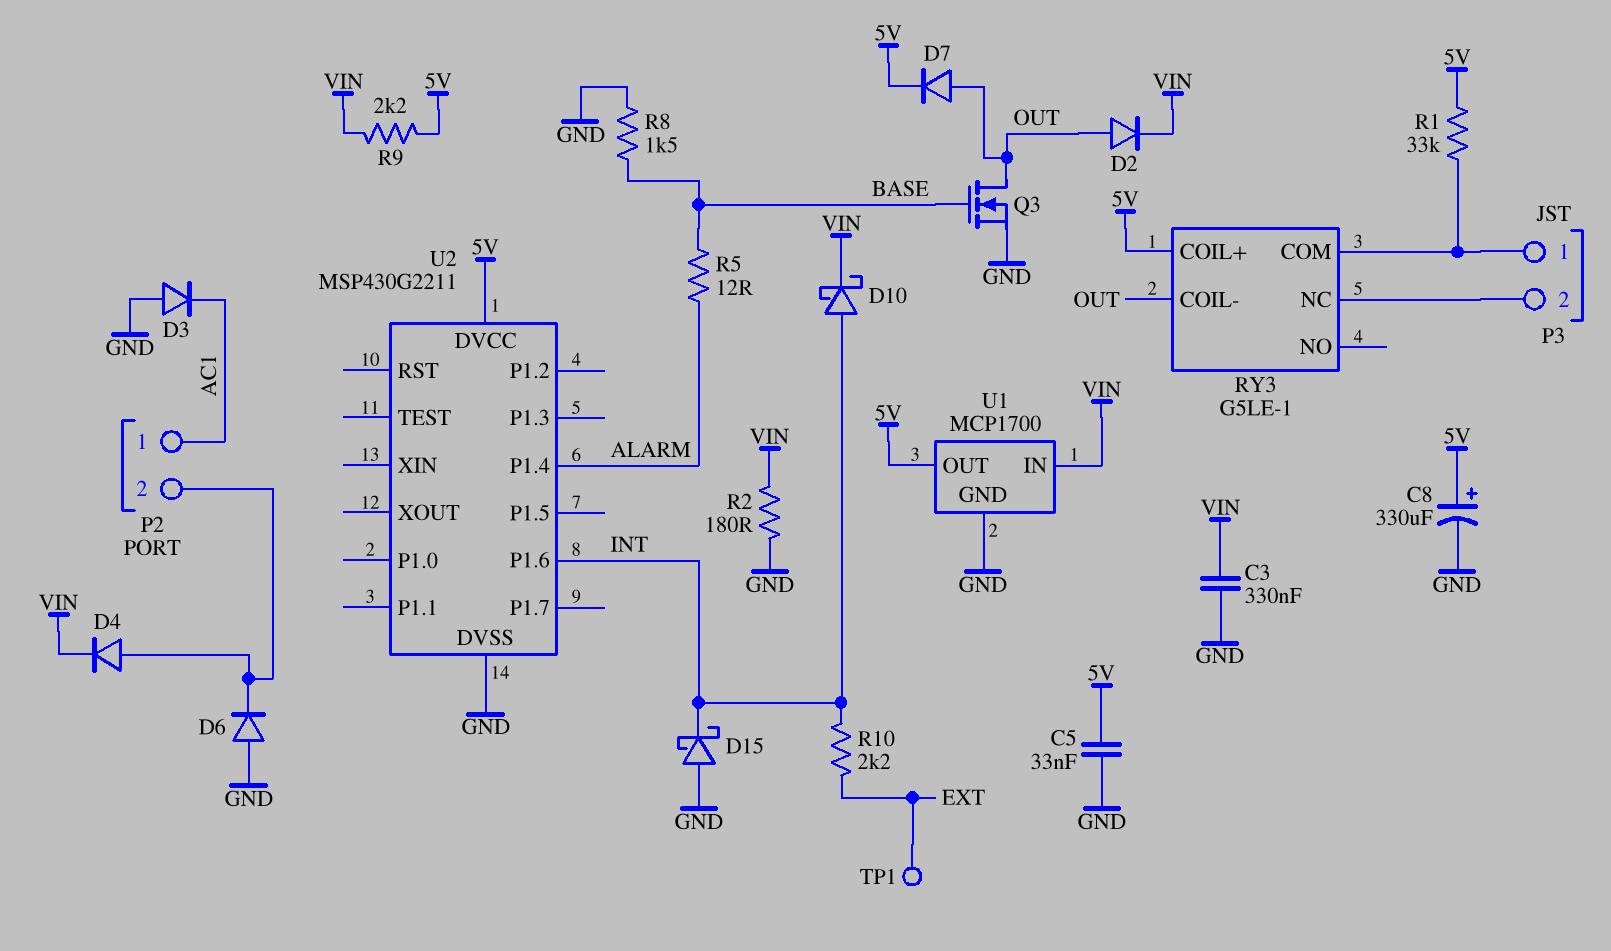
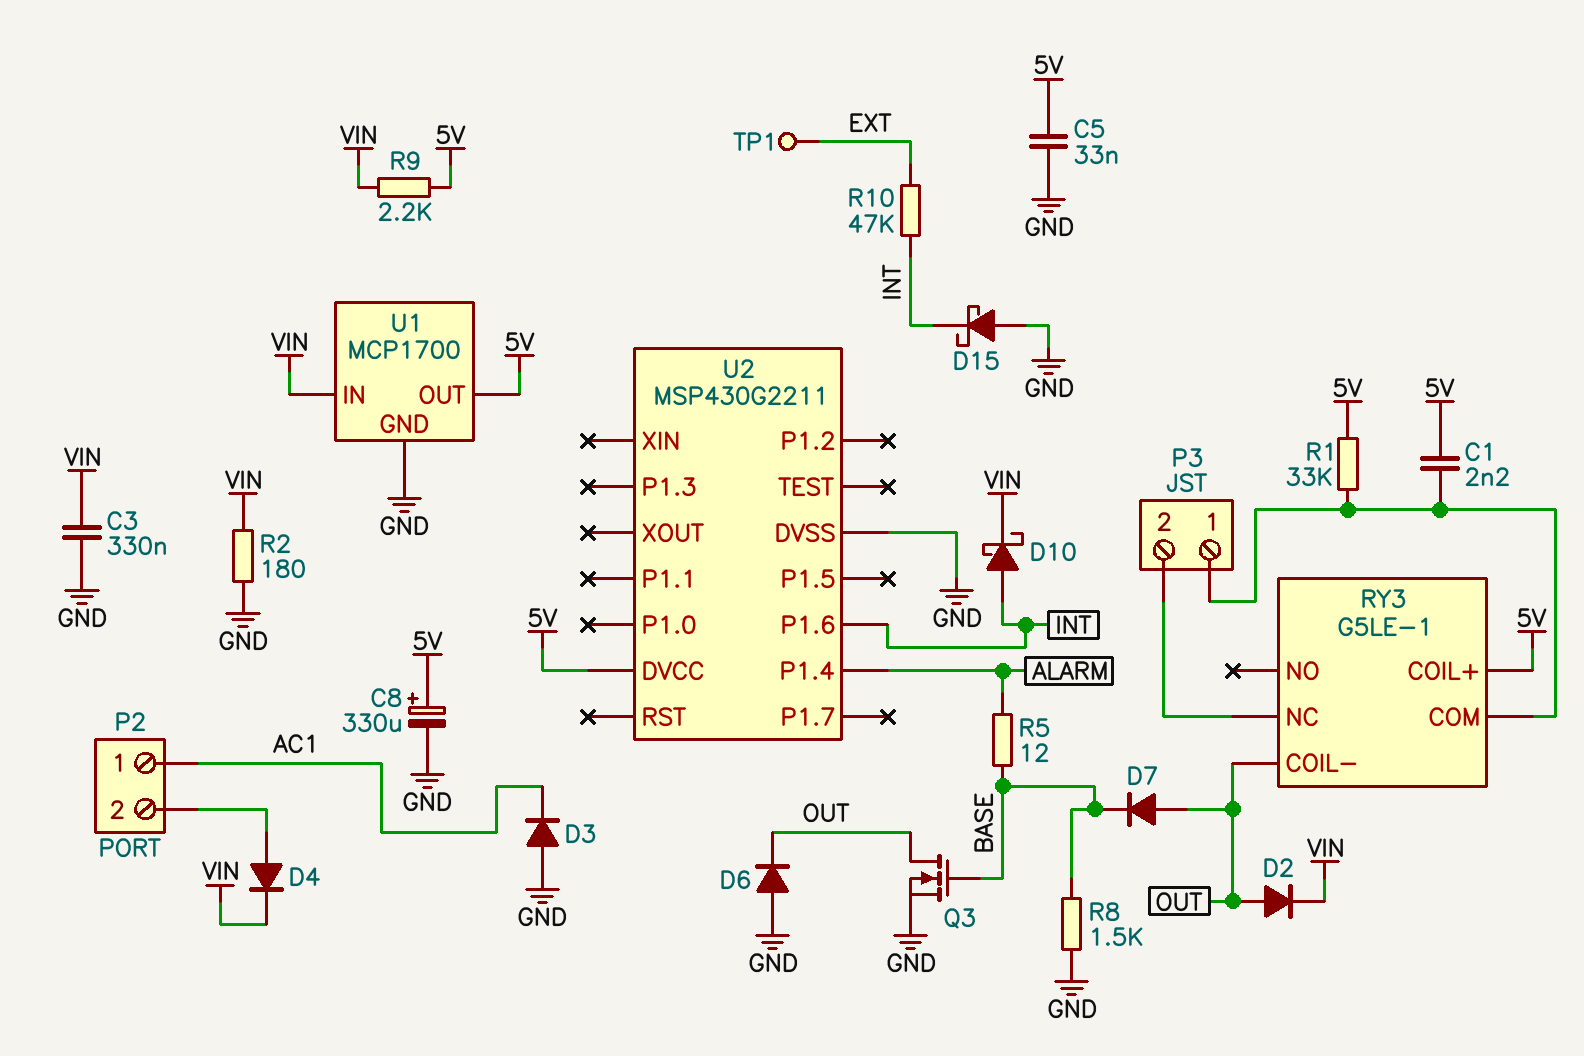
C1: none -> 2.2nF (5V, P3/1)
D6: diode (A GND, K P2/2) -> diode (A GND, K OUT)
D7: diode (A OUT, K 5V) -> diode (A OUT, K BASE)
R10: 2.2k (EXT, INT) -> 47k (EXT, INT)

